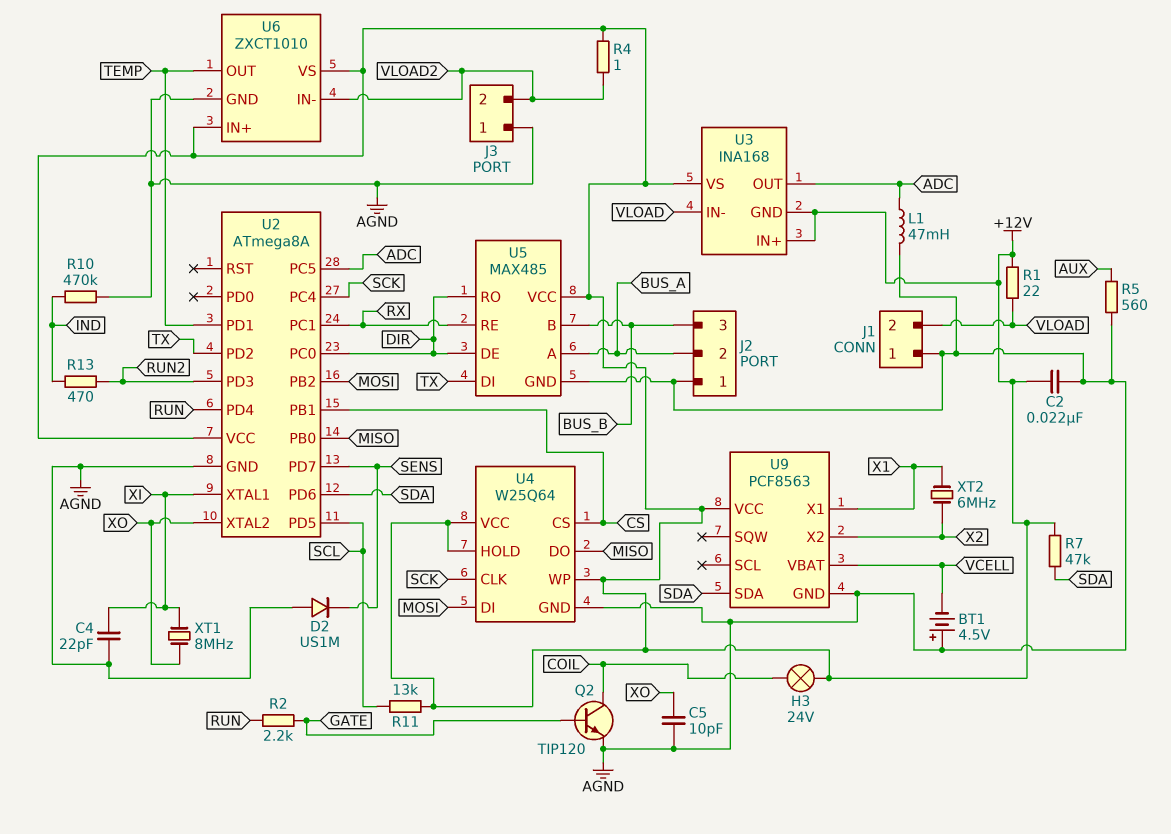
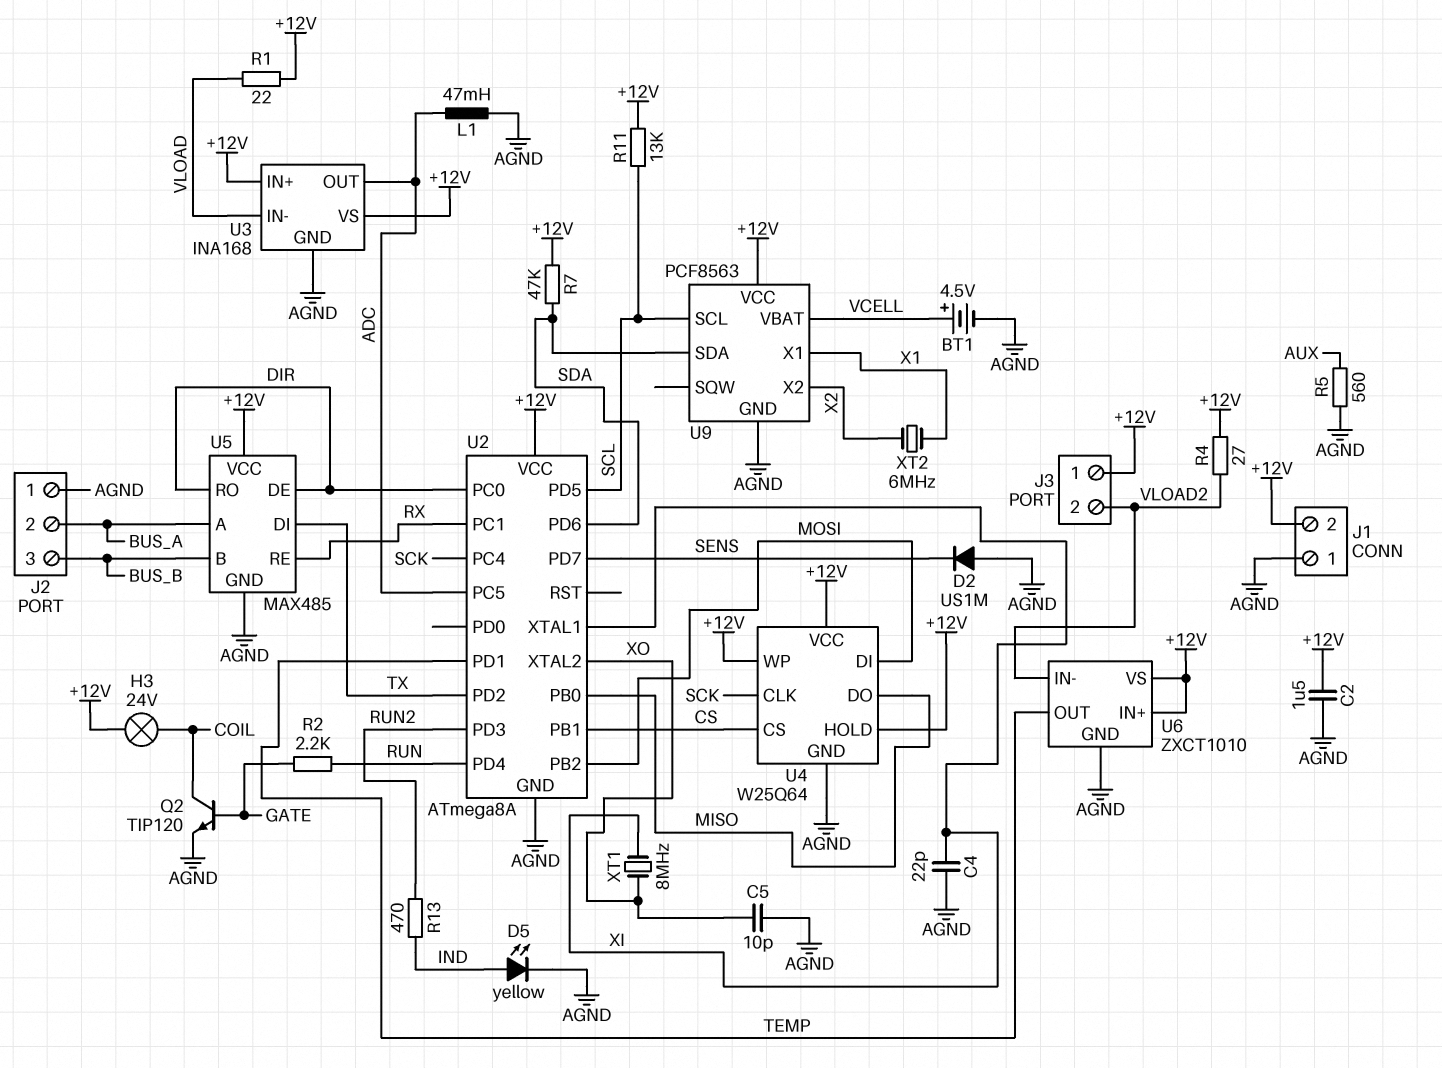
BT1: 4.5V (plus AGND, minus VCELL) -> 4.5V (plus VCELL, minus AGND)
C2: 22nF (+12V, AGND) -> 1.5uF (+12V, AGND)
D5: none -> LED yellow (A IND, K AGND)
J1 pin 2: VLOAD -> +12V
J3 pin 1: AGND -> +12V
R4: 1 (+12V, VLOAD2) -> 27 (+12V, VLOAD2)
R10: 470k (AGND, IND) -> none
U3 pin GND: +12V -> AGND
U9 pin SCL: none -> SCL

